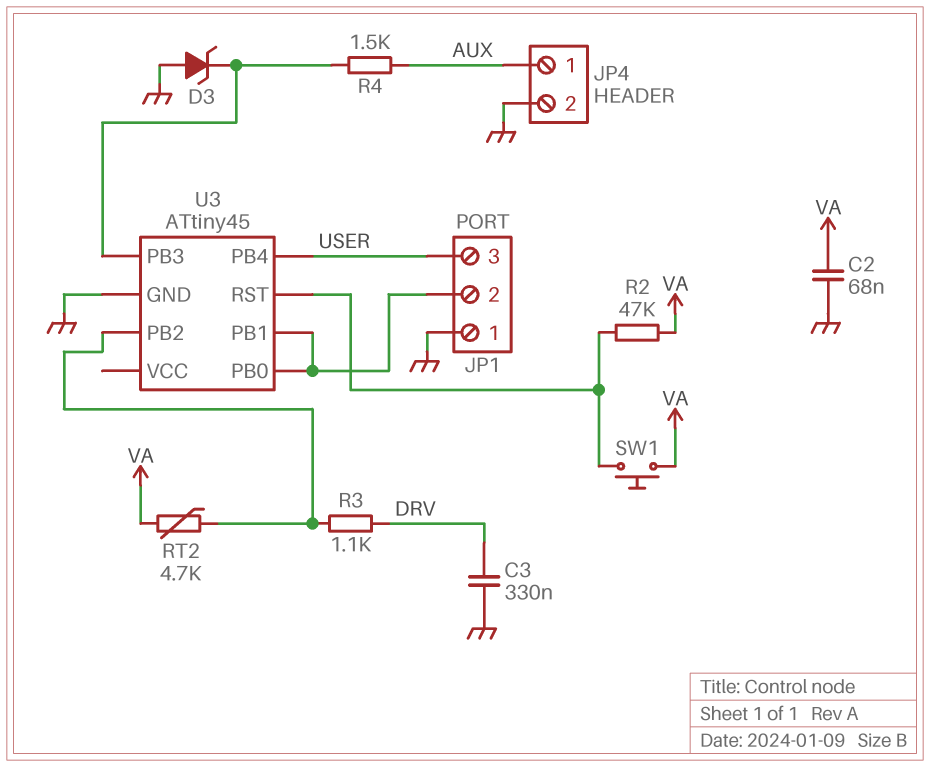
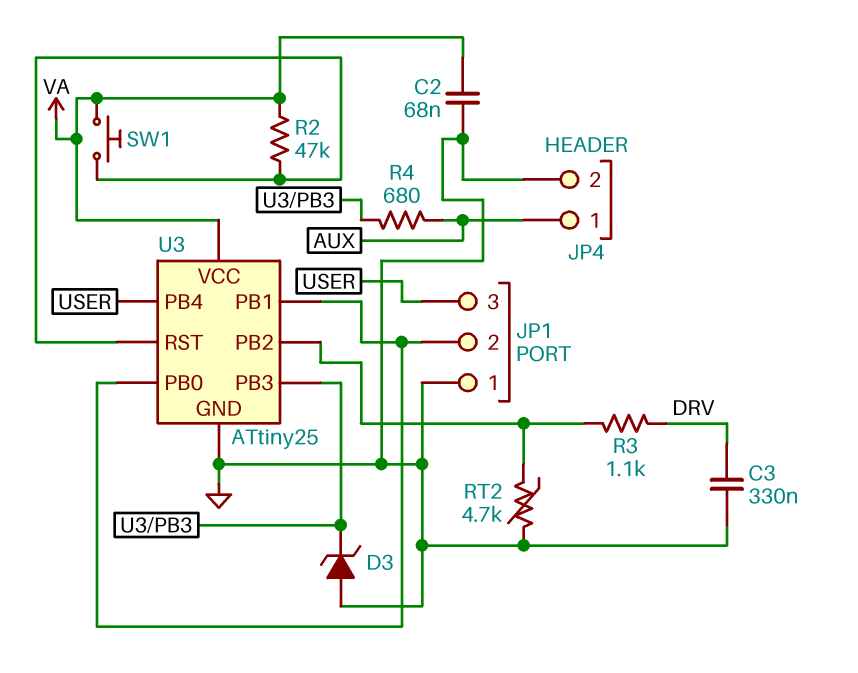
R4: 1.5k (AUX, U3/PB3) -> 680 (AUX, U3/PB3)
RT2: 4.7k (U3/PB2, VA) -> 4.7k (GND, U3/PB2)
U3: ATtiny45 -> ATtiny25
U3 pin VCC: none -> VA

